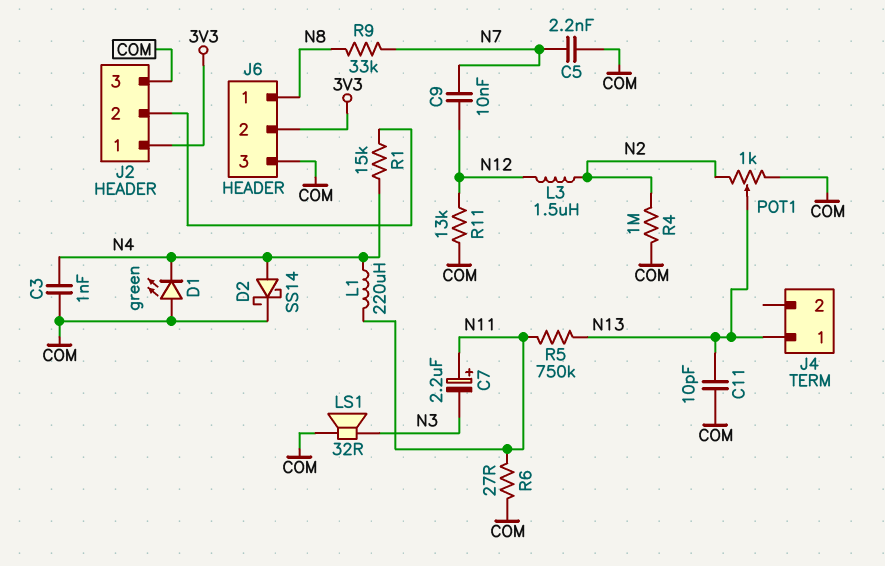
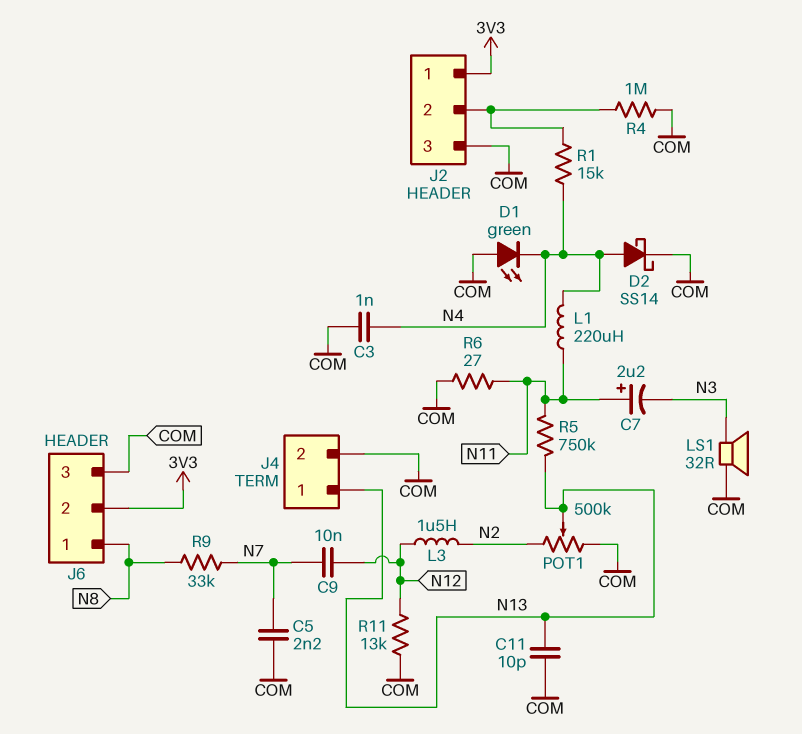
J4 pin 2: none -> COM
POT1: 1k (COM, N2, wiper N13) -> 500k (COM, N2, wiper N13)
R4: 1M (COM, N2) -> 1M (COM, J2/2)

